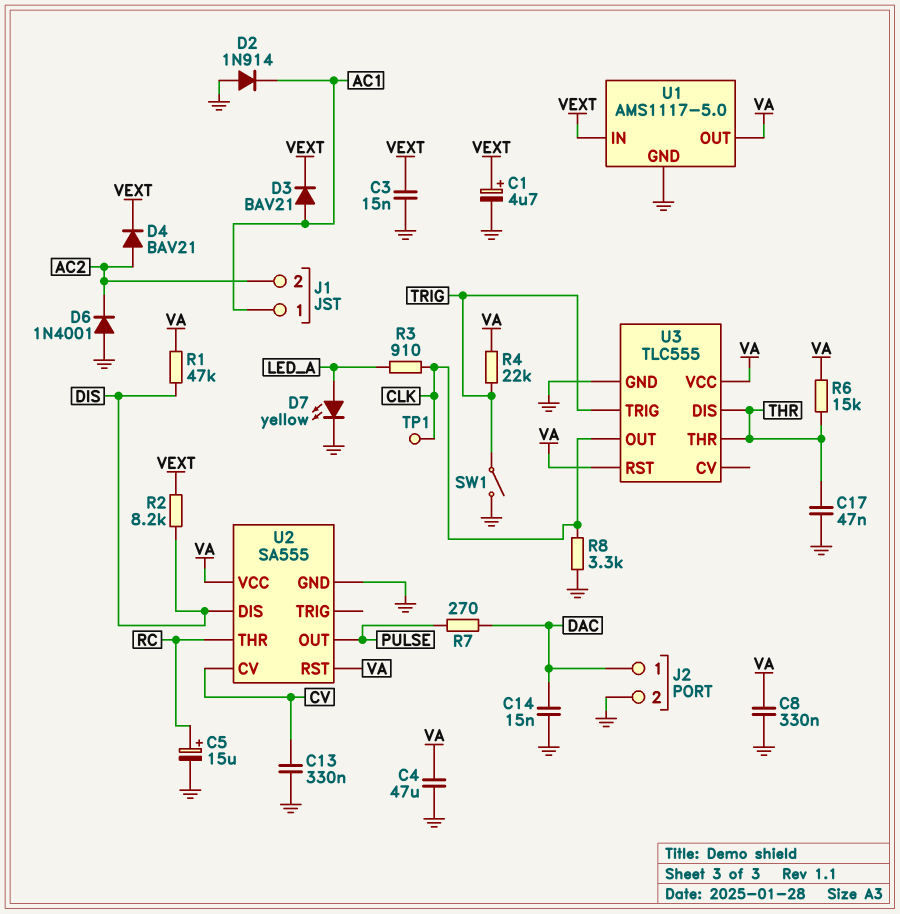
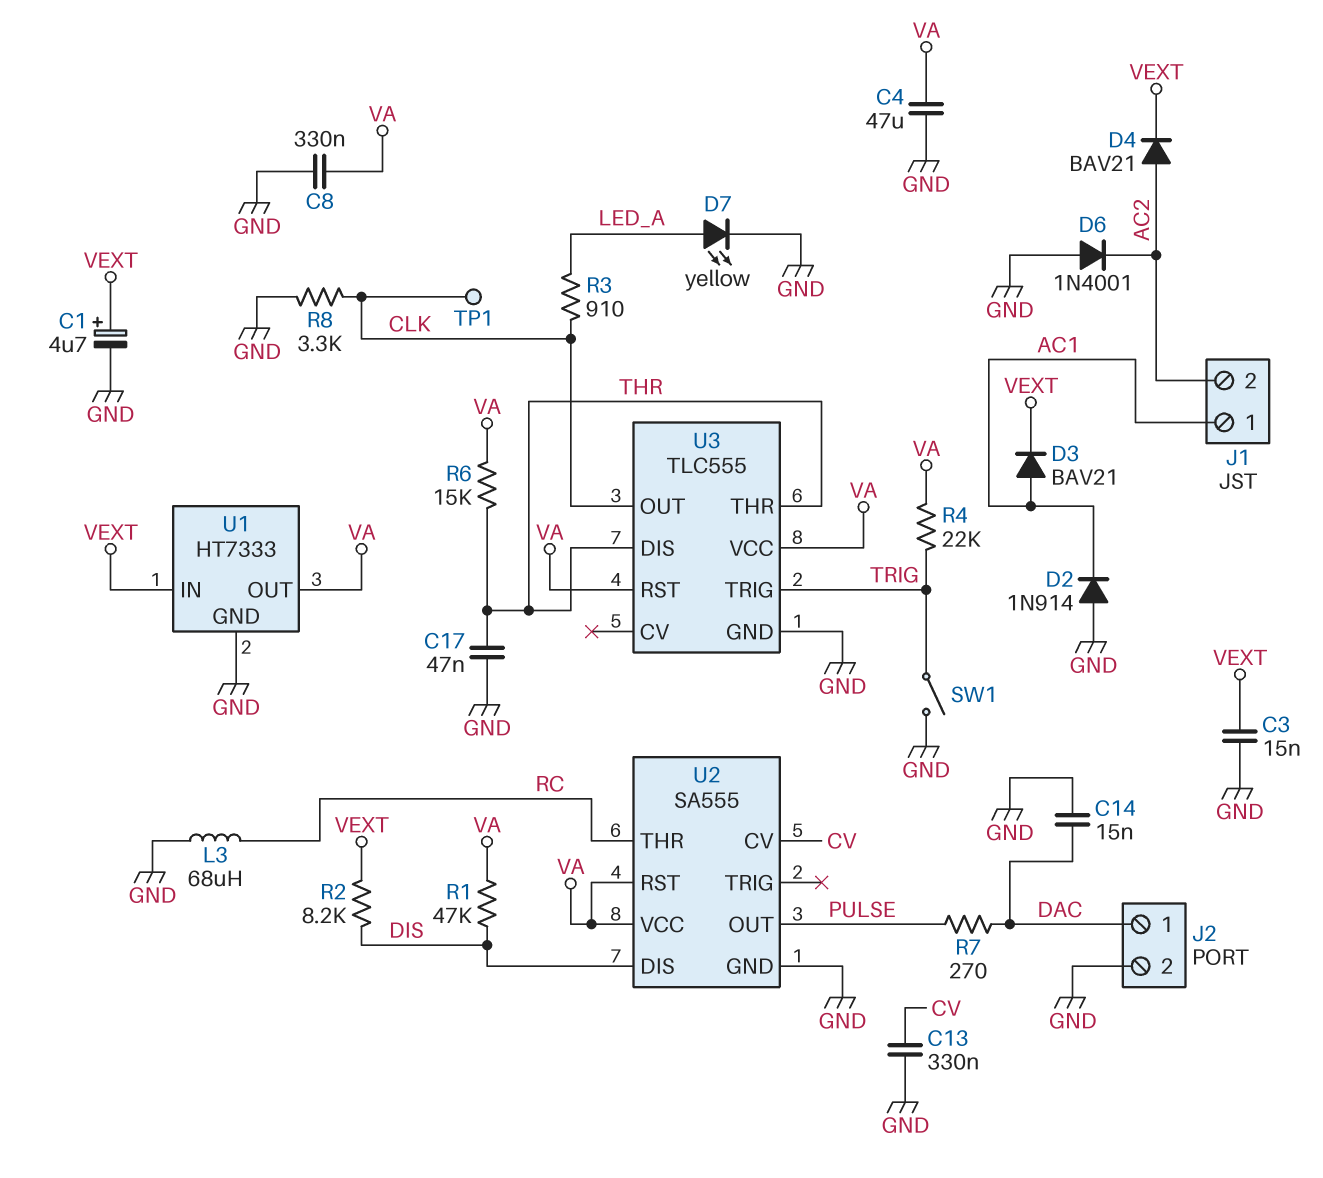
C5: 15uF (plus RC, minus GND) -> none
L3: none -> 68uH (GND, RC)
U1: AMS1117-5.0 -> HT7333

